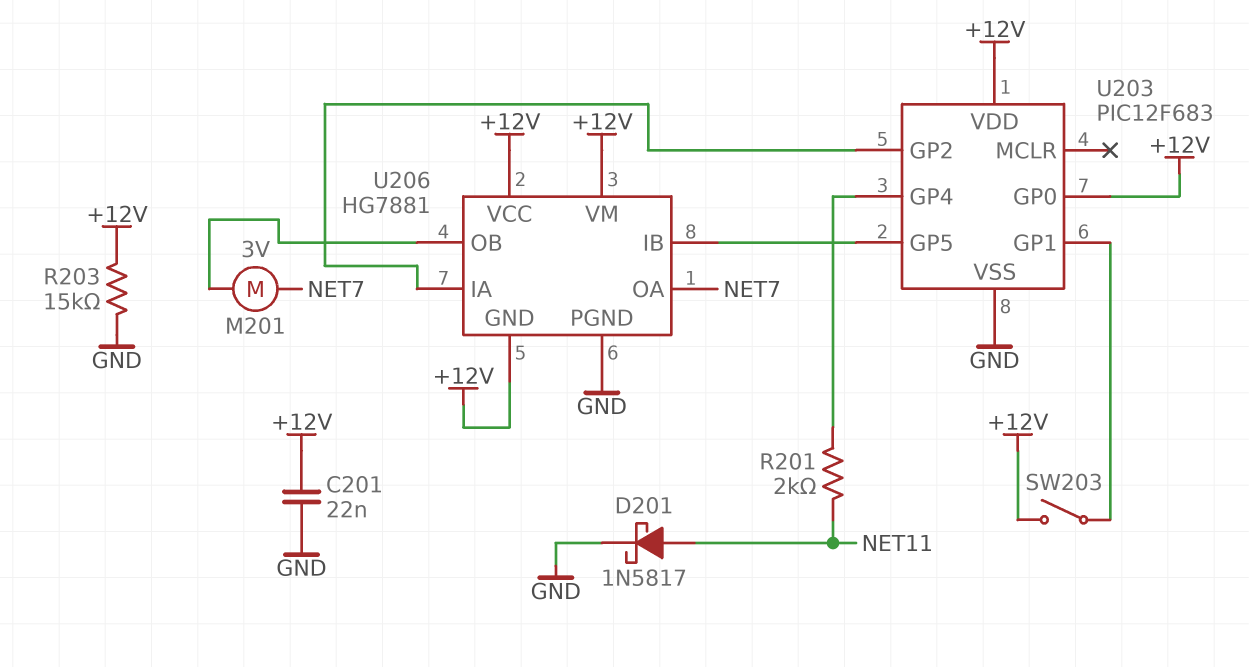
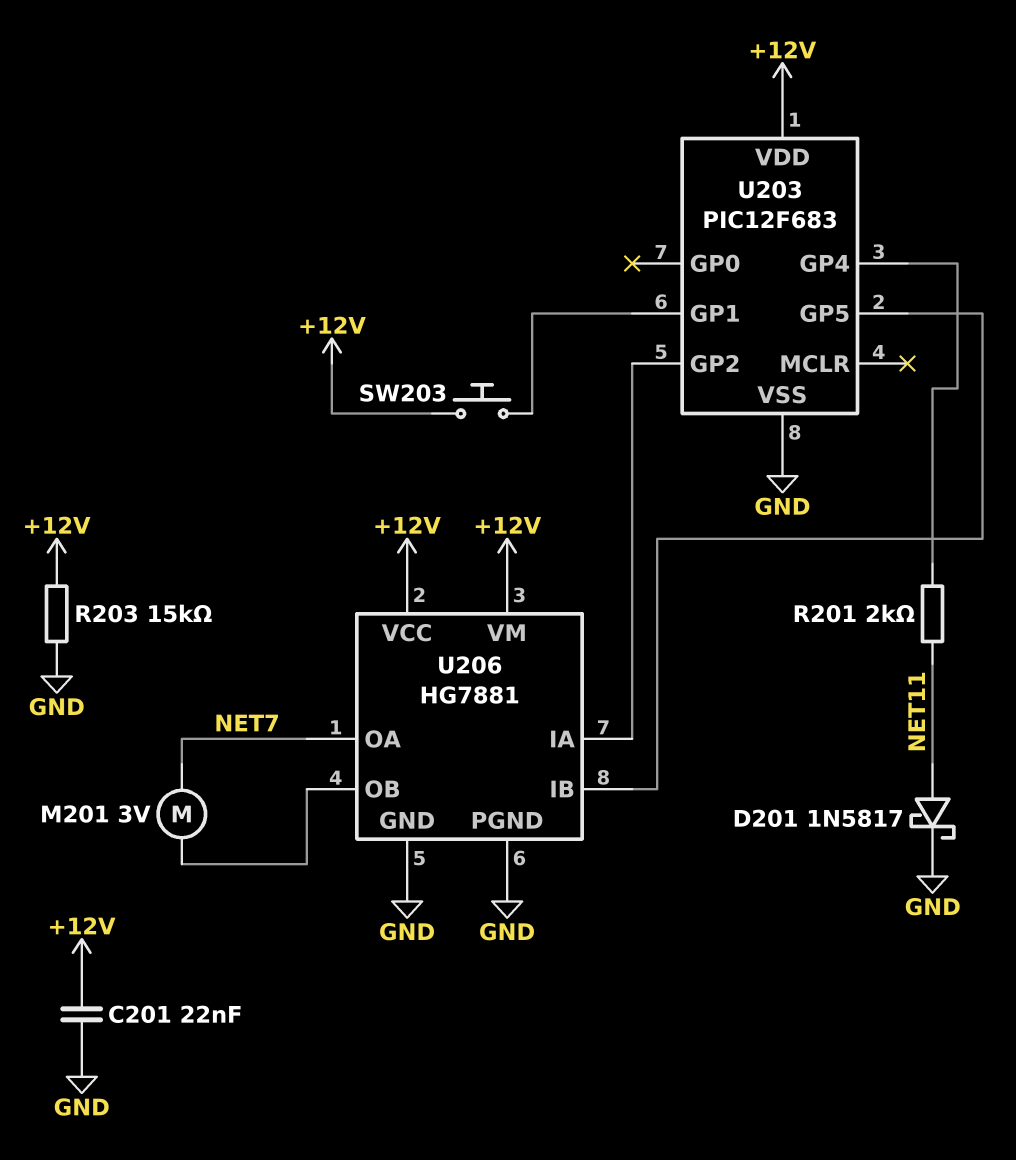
SW203: switch (+12V, U203/GP1) -> button (+12V, U203/GP1)
U203 pin GP0: +12V -> none
U206 pin GND: +12V -> GND

